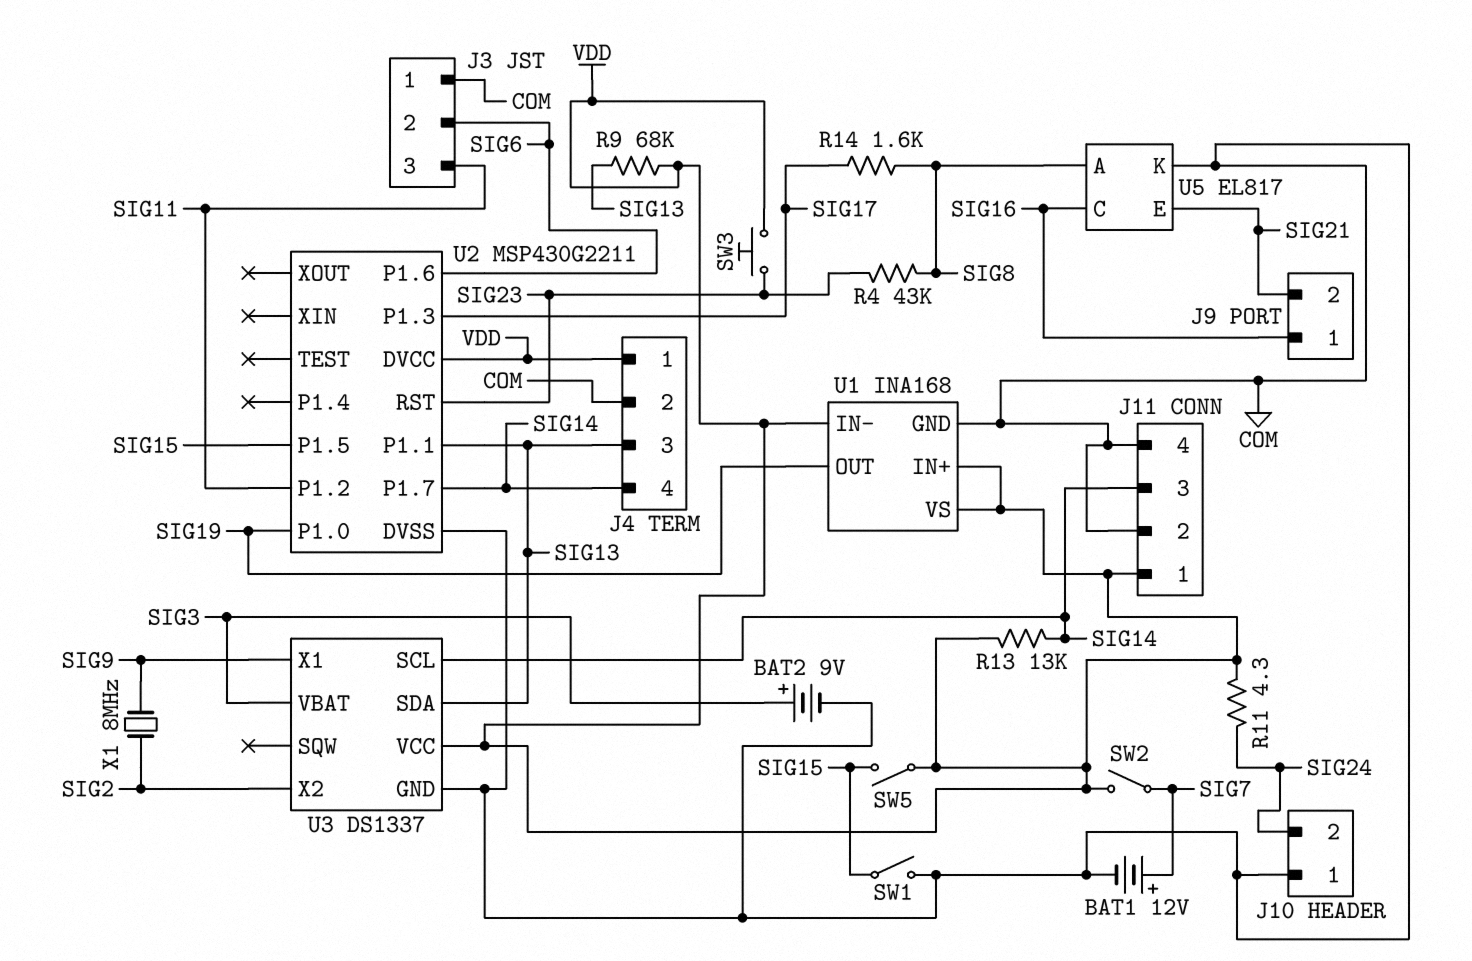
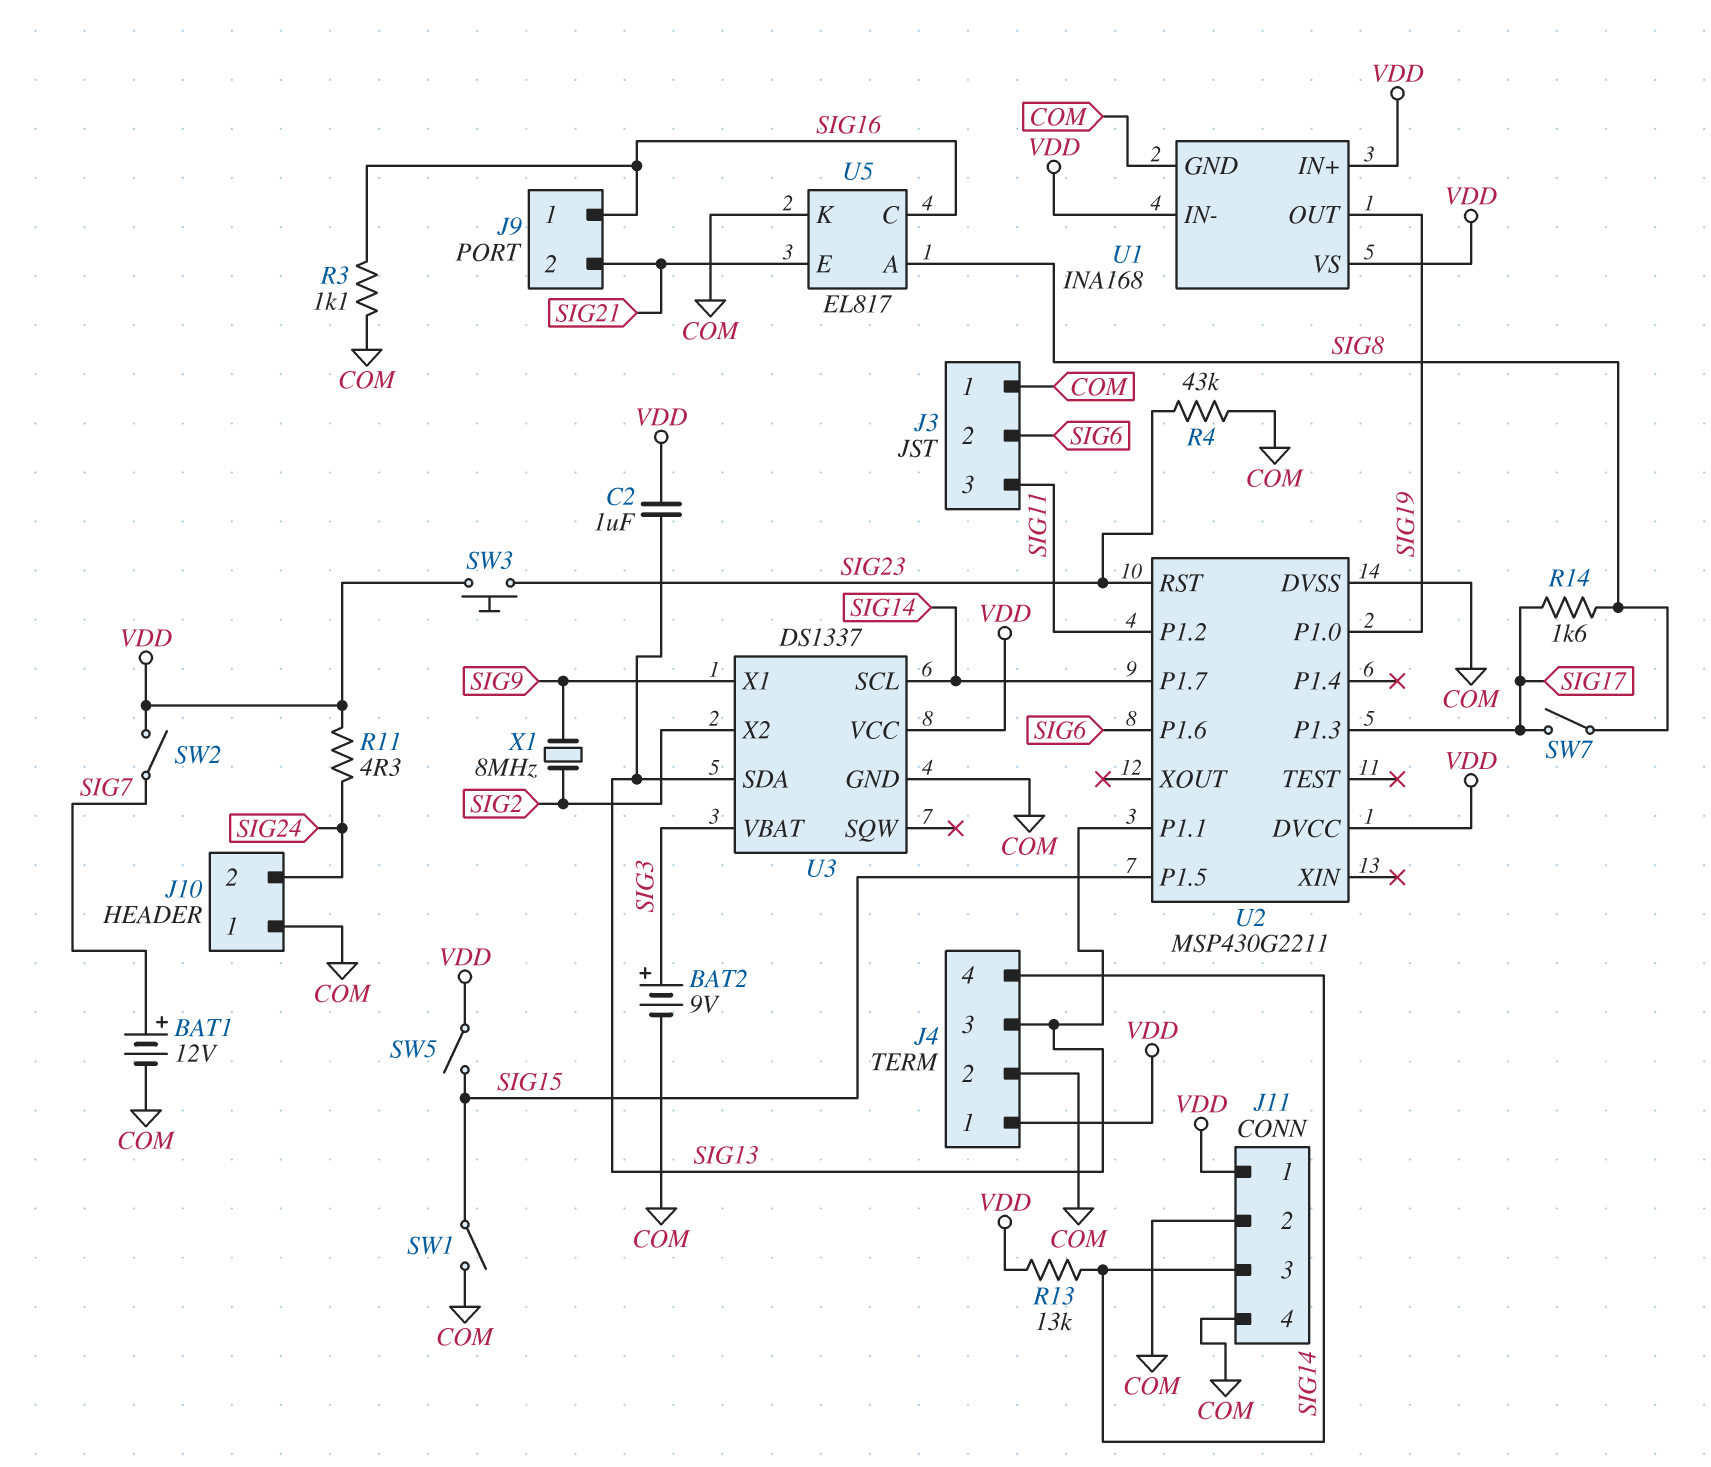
C2: none -> 1uF (SIG13, VDD)
R3: none -> 1.1k (COM, SIG16)
R4: 43k (SIG8, SIG23) -> 43k (COM, SIG23)
R9: 68k (SIG13, VDD) -> none
SW7: none -> switch (SIG8, SIG17)

